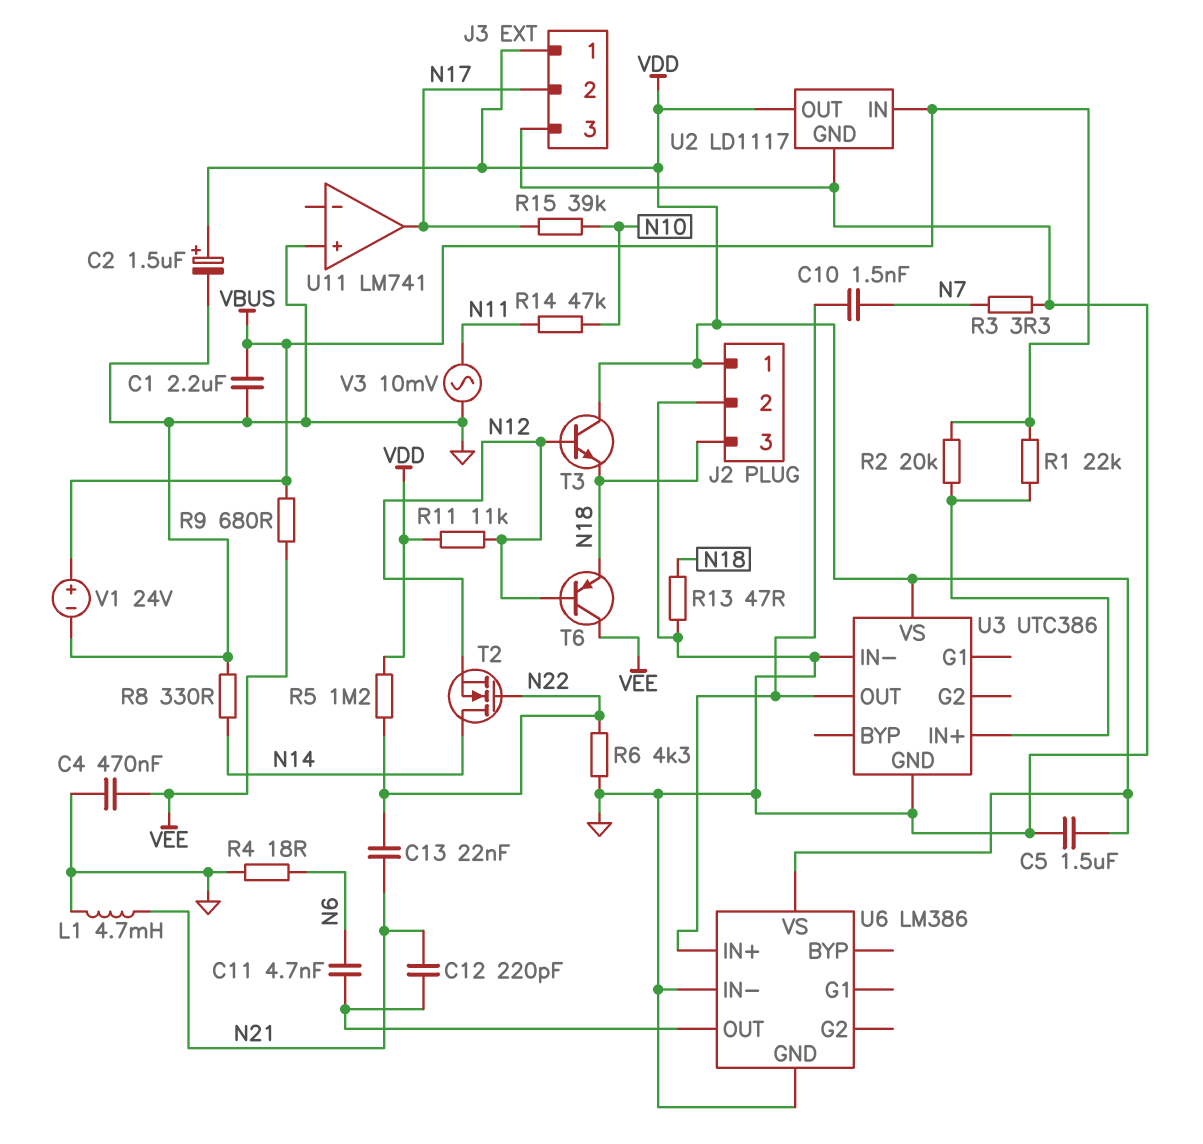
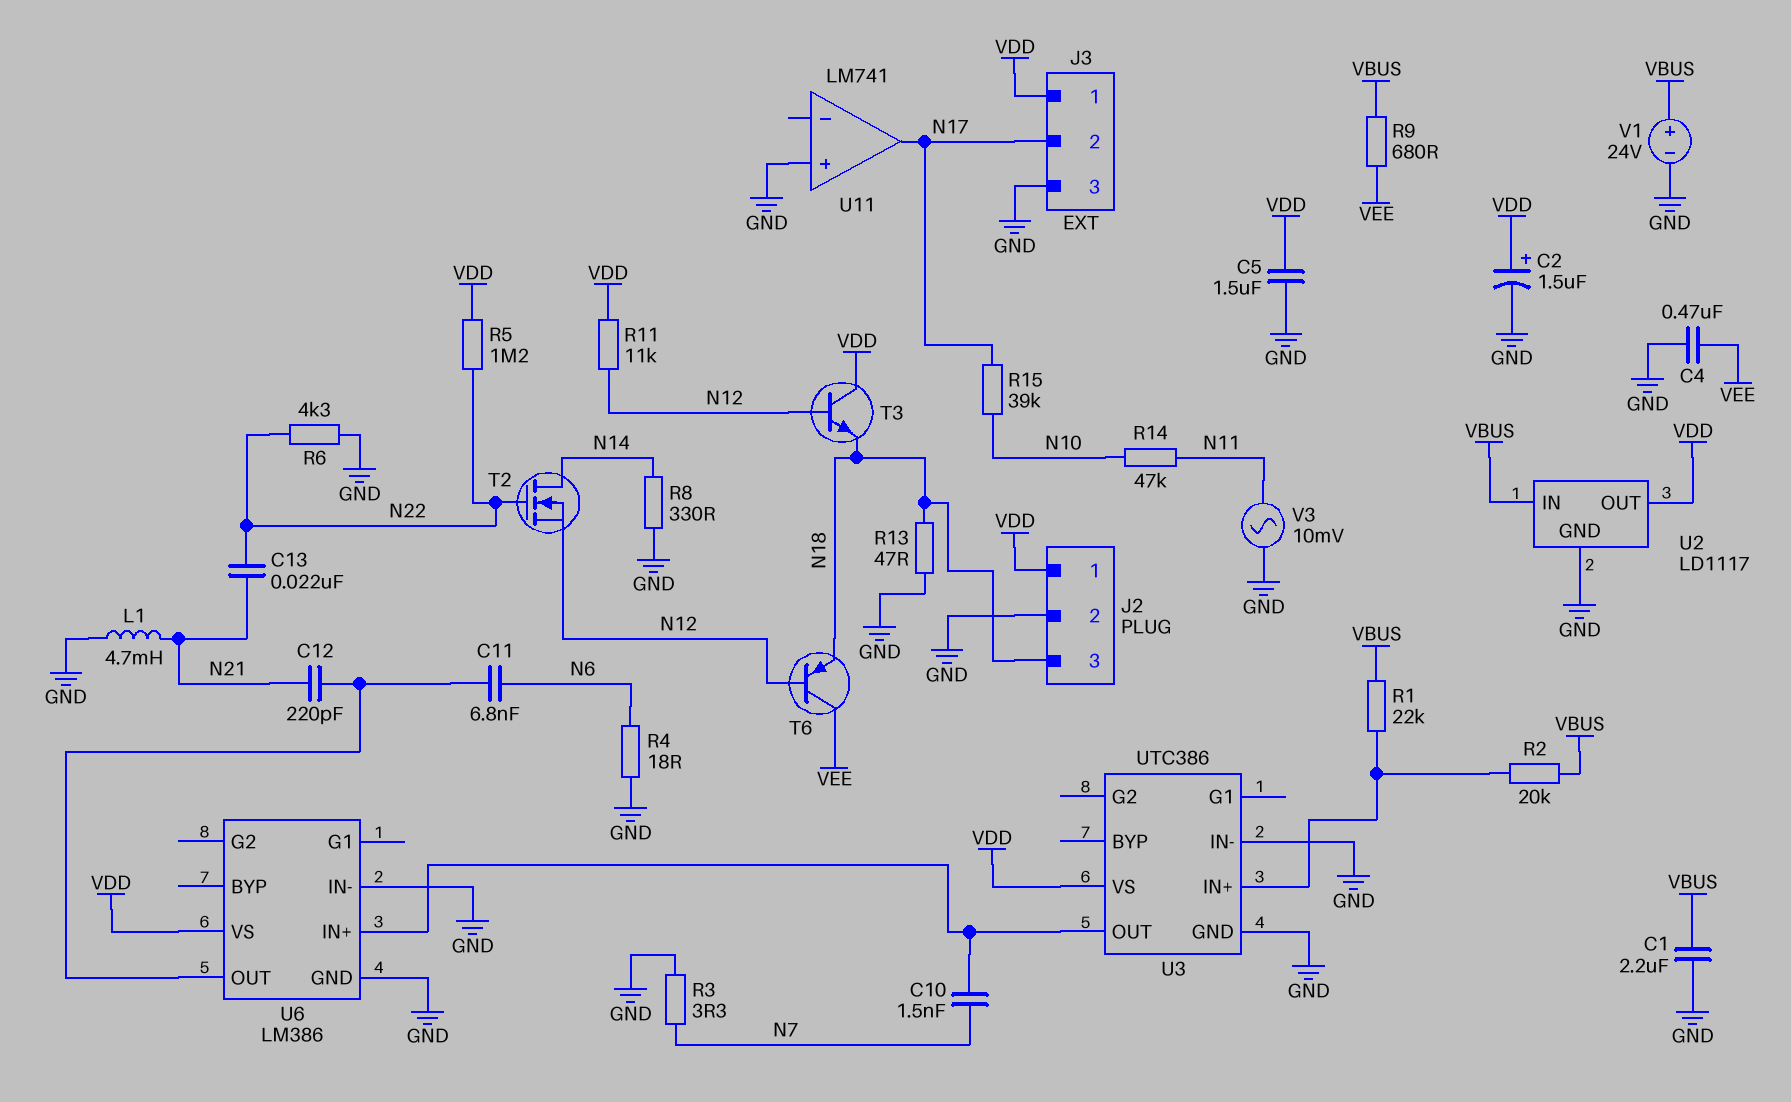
C11: 4.7nF (N6, U6/OUT) -> 6.8nF (N6, U6/OUT)

